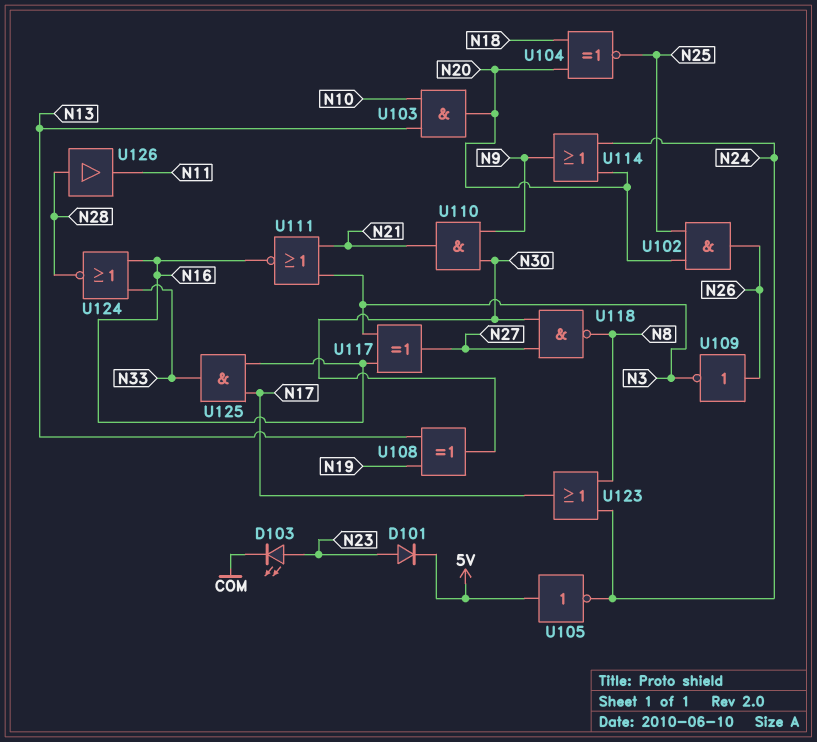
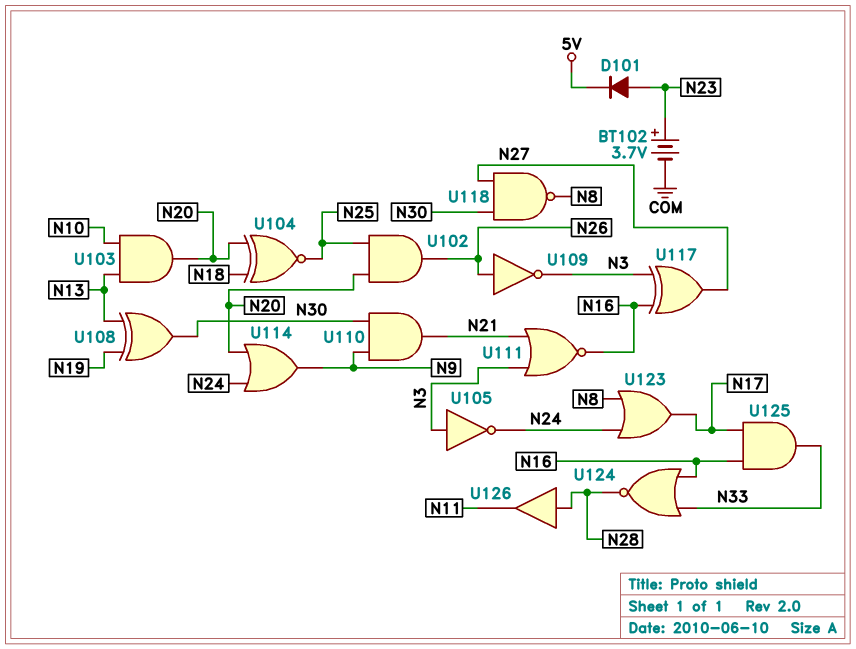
BT102: none -> 3.7V (plus N23, minus COM)
D103: LED (A N23, K COM) -> none
U105: NOT (in 5V, out N24) -> NOT (in N3, out N24)

